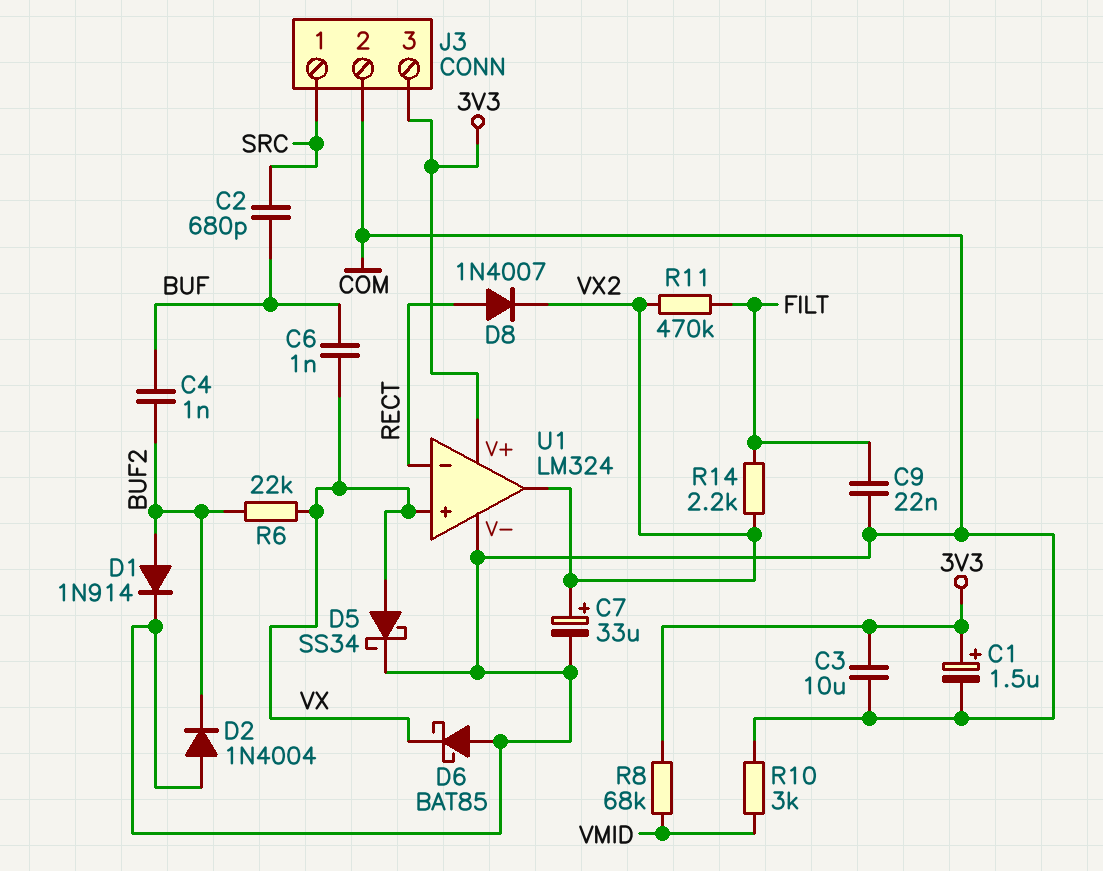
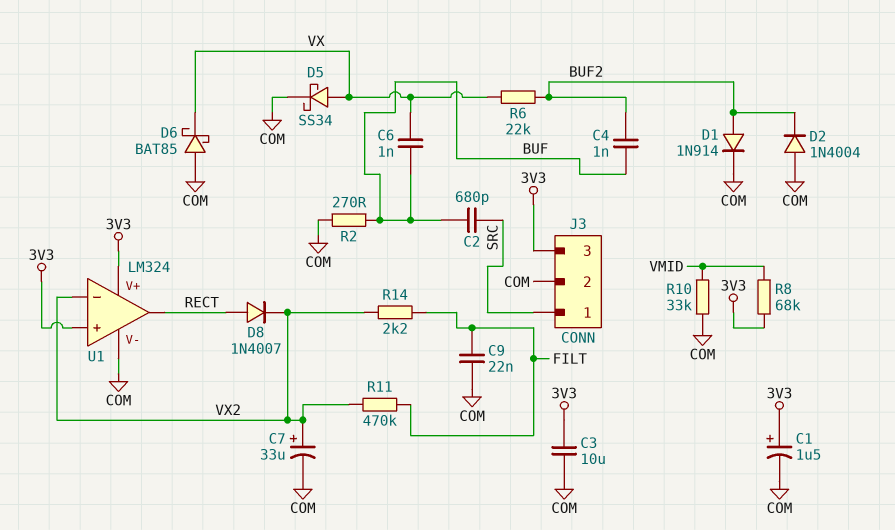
R2: none -> 270 (BUF, COM)
R10: 3k (COM, VMID) -> 33k (COM, VMID)
U1 pin in+: VX -> 3V3
U1 pin in-: RECT -> VX2
U1 pin out: VX2 -> RECT

